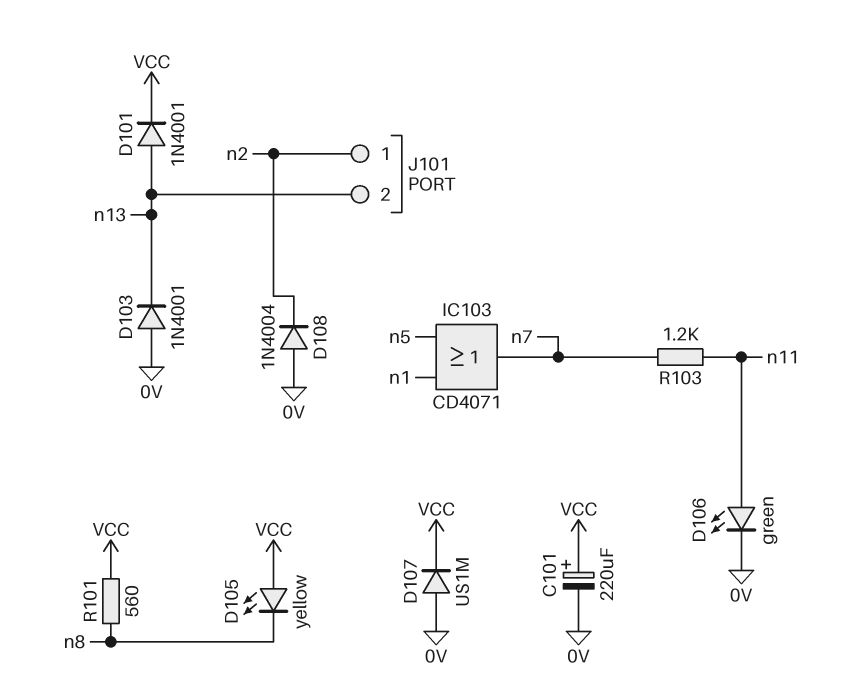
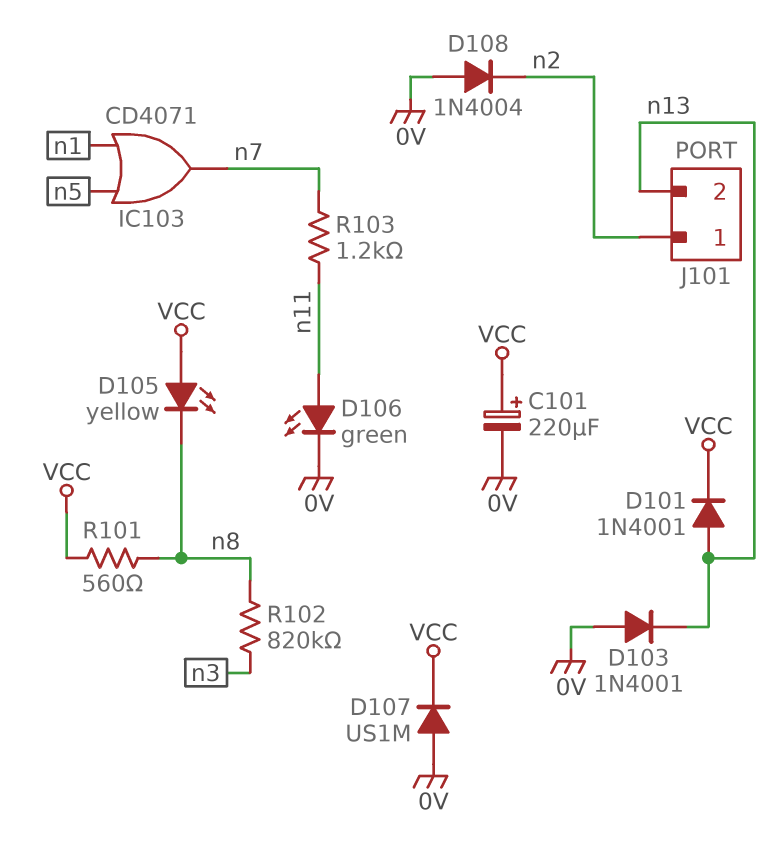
R102: none -> 820k (n3, n8)

